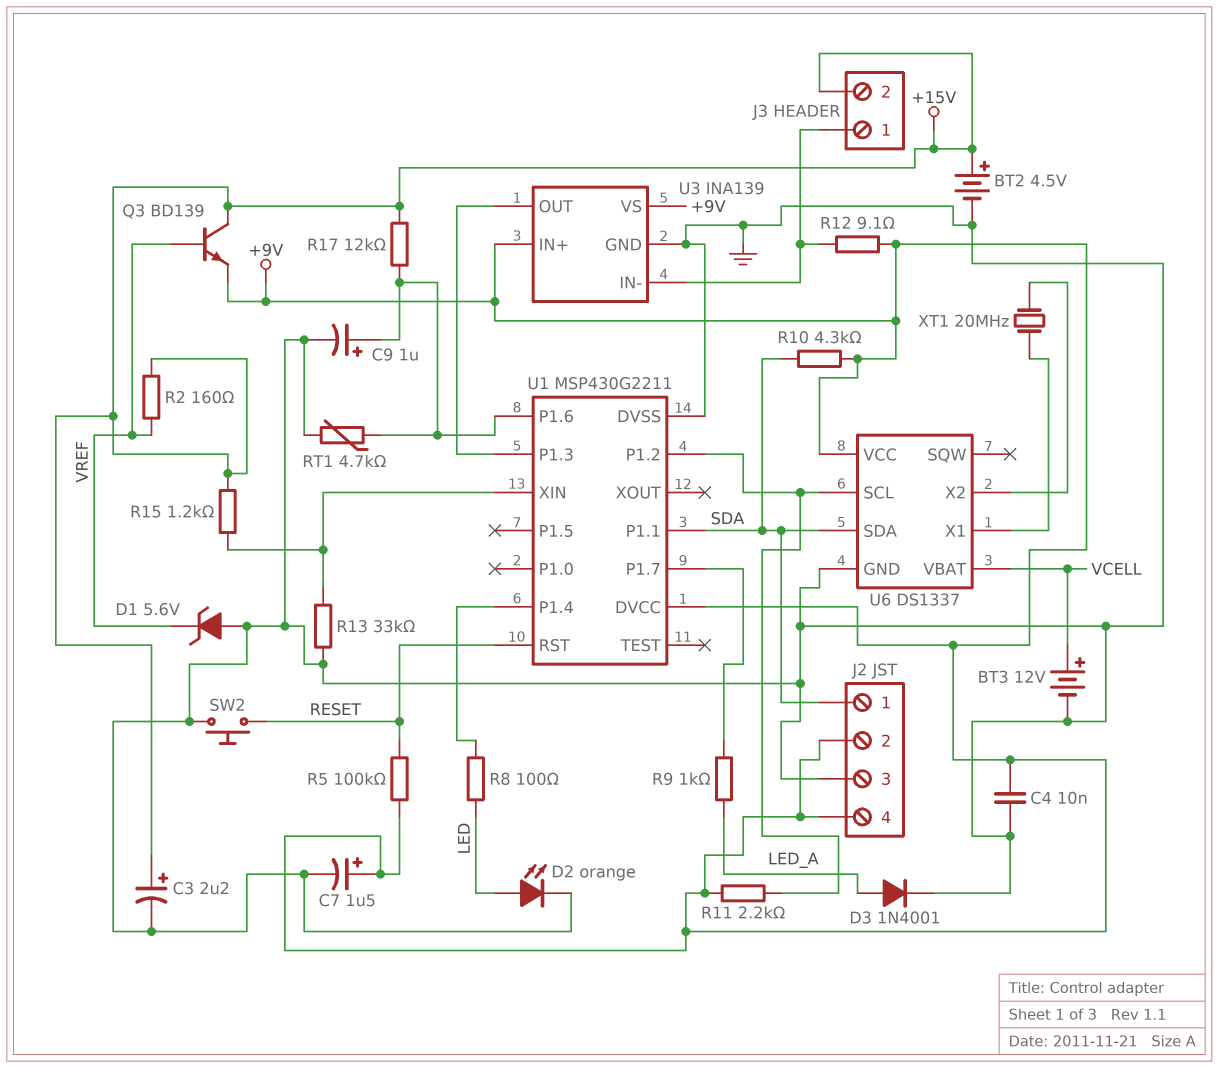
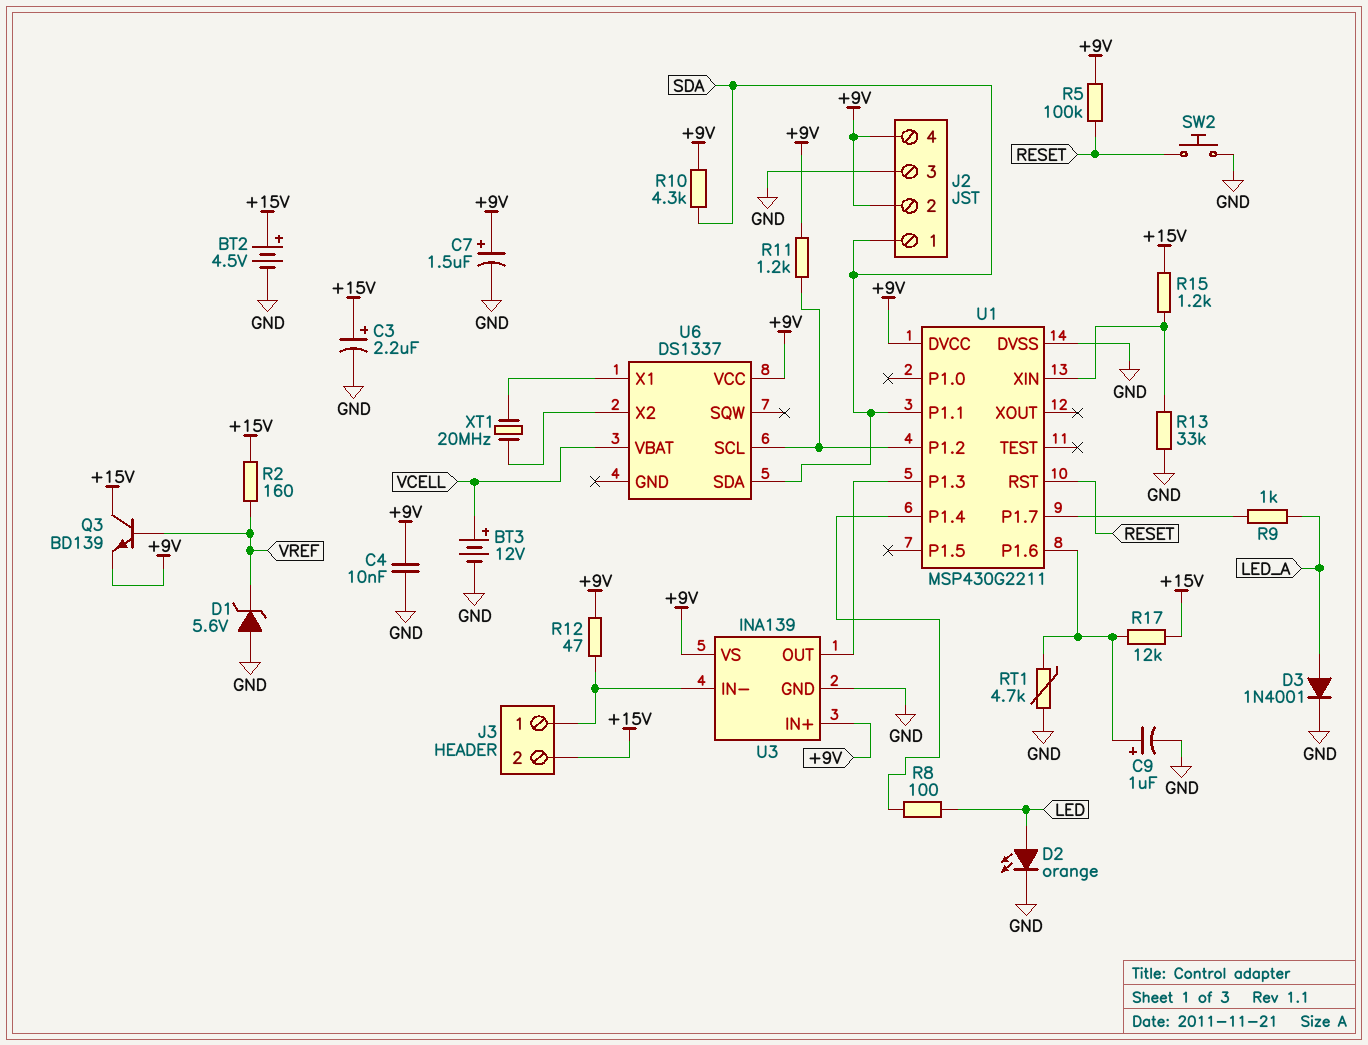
R11: 2.2k (+9V, U1/P1.2) -> 1.2k (+9V, U1/P1.2)
R12: 9.1 (+9V, J3/1) -> 47 (+9V, J3/1)
U6 pin GND: GND -> none

